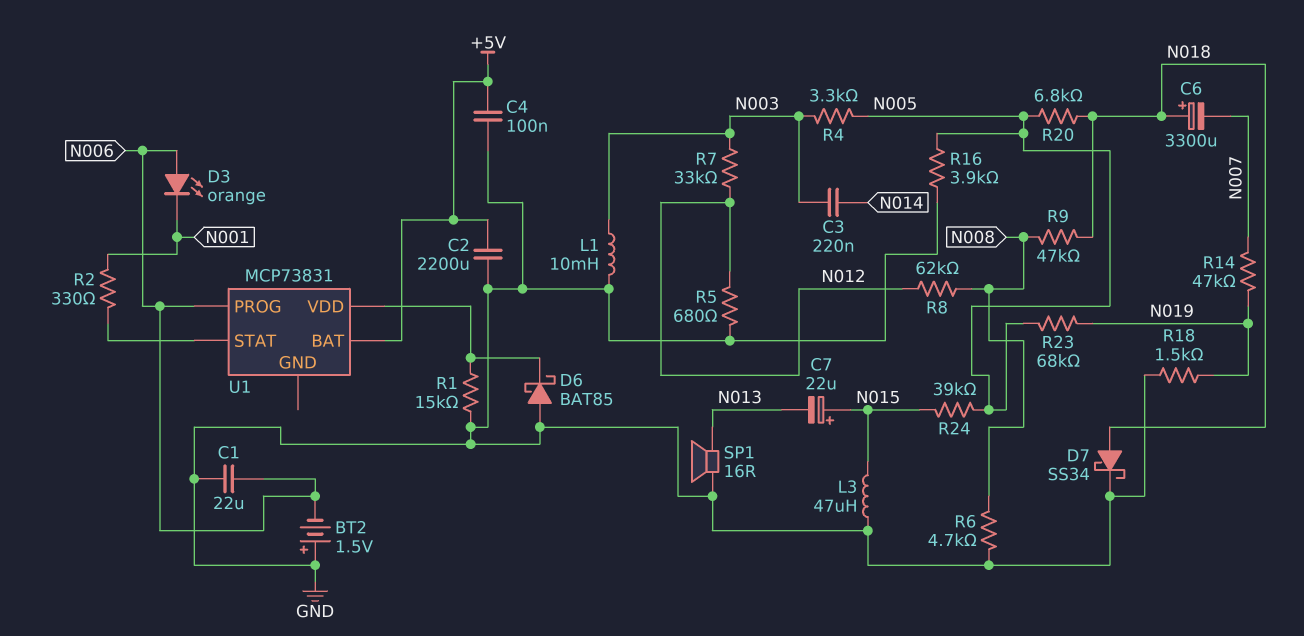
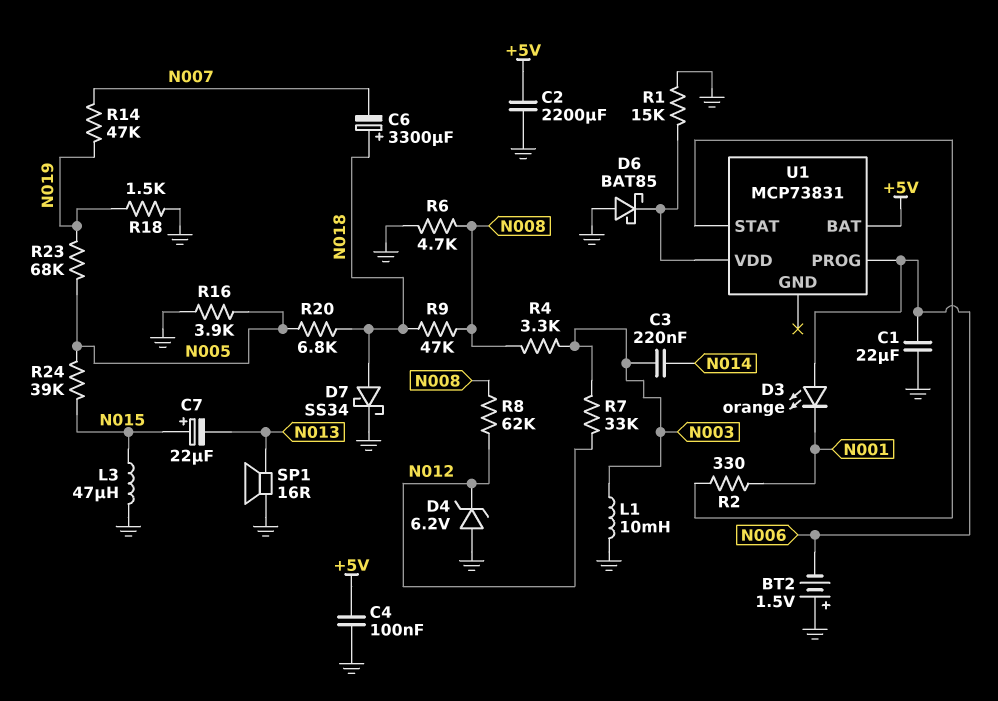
D4: none -> zener 6.2V (A GND, K N012)
R4: 3.3k (N003, N005) -> 3.3k (N003, N008)
R5: 680 (GND, N012) -> none

